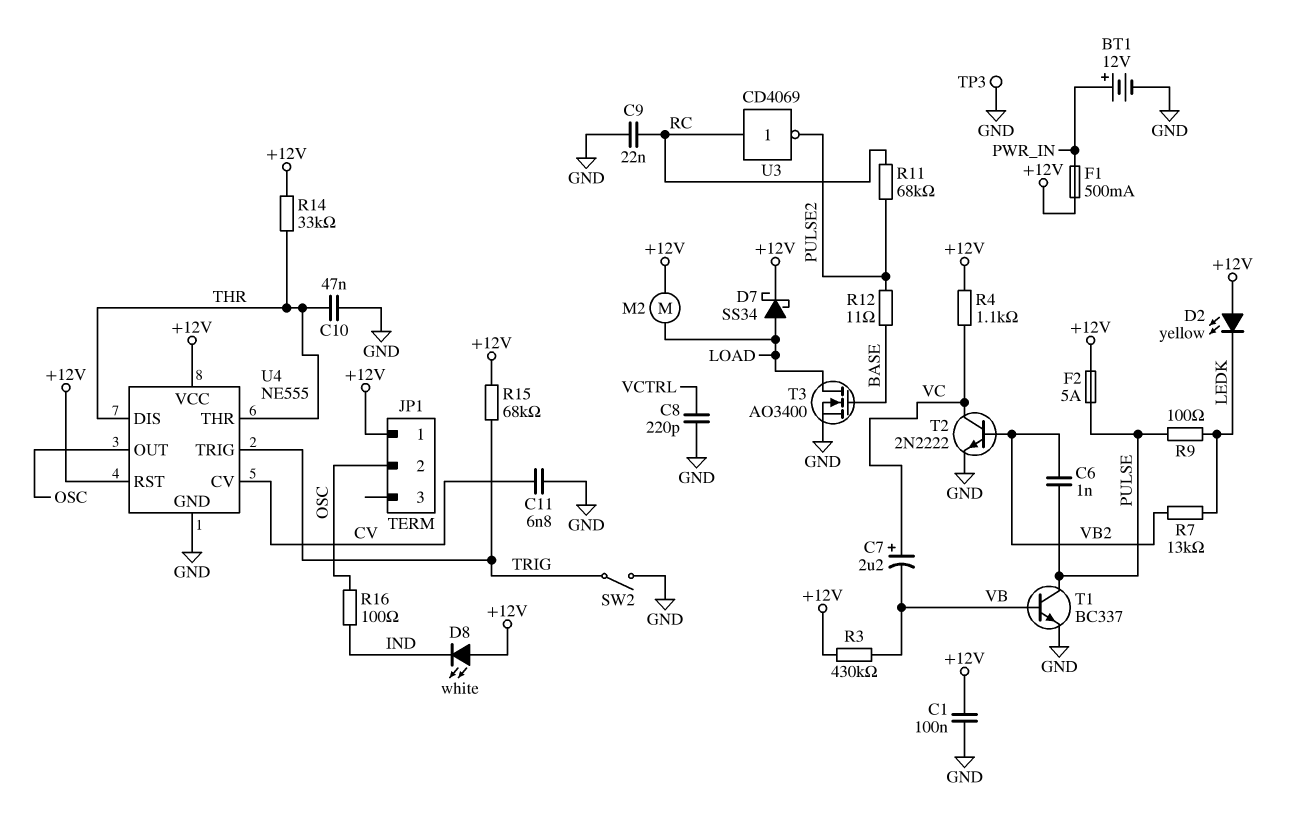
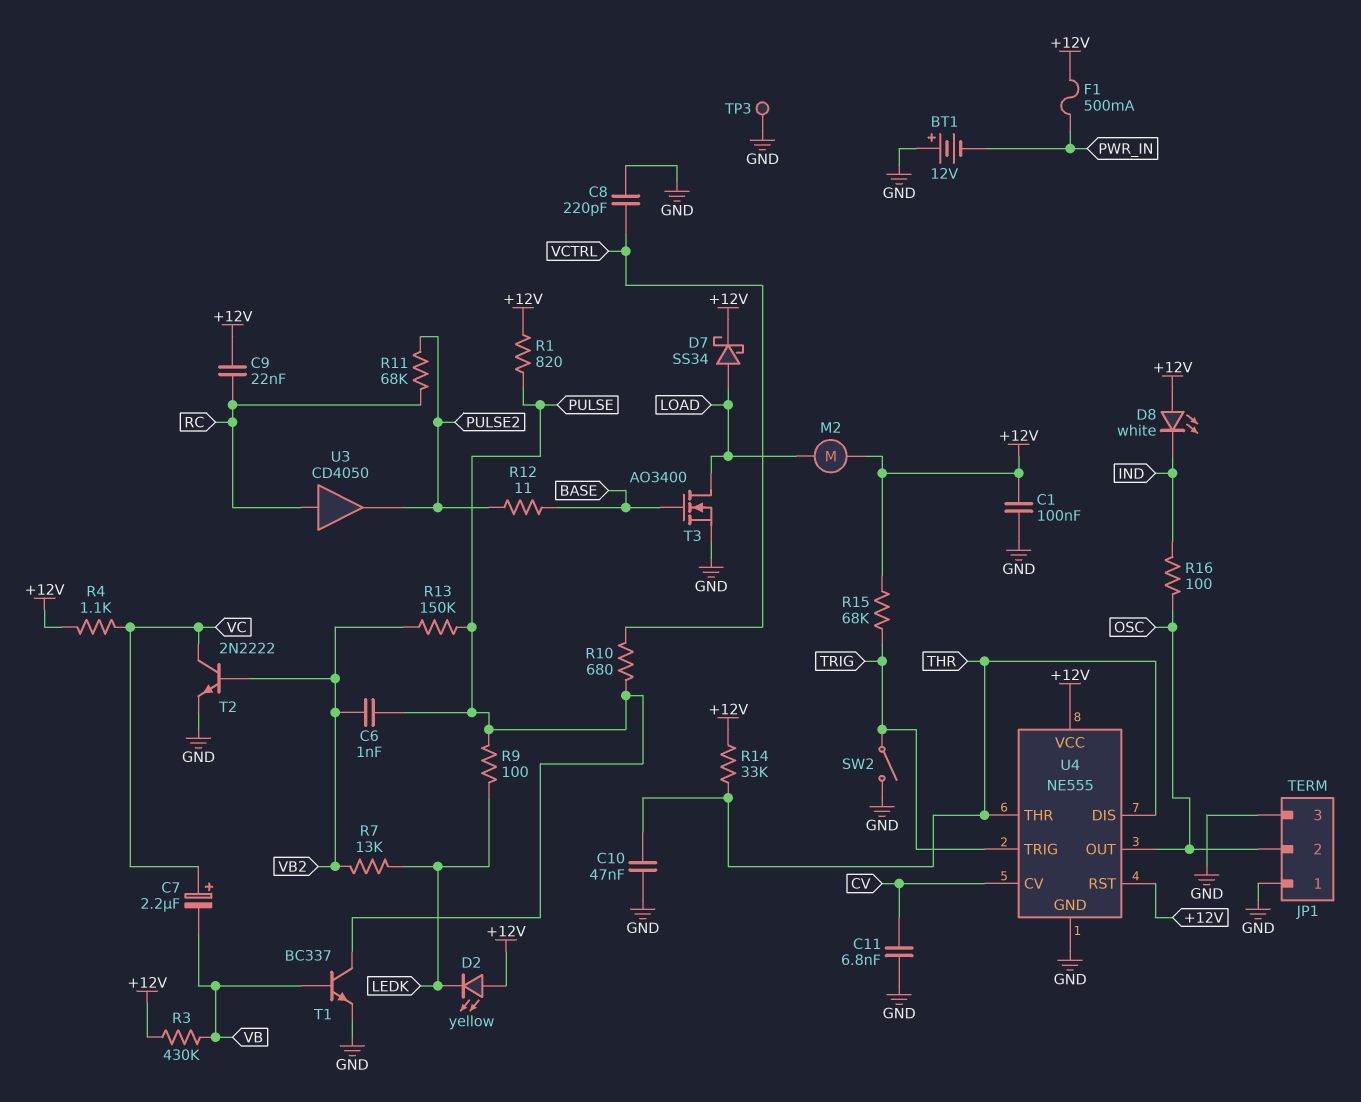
BT1: 12V (plus PWR_IN, minus GND) -> 12V (plus GND, minus PWR_IN)
C9: 22nF (GND, RC) -> 22nF (+12V, RC)
F2: 5A (+12V, PULSE) -> none
JP1 pin 1: +12V -> GND
JP1 pin 3: none -> GND
R1: none -> 820 (+12V, PULSE)
R10: none -> 680 (PULSE, VCTRL)
R13: none -> 150k (PULSE, VB2)
U3: NOT CD4069 (in RC, out PULSE2) -> buffer CD4050 (in RC, out PULSE2)

